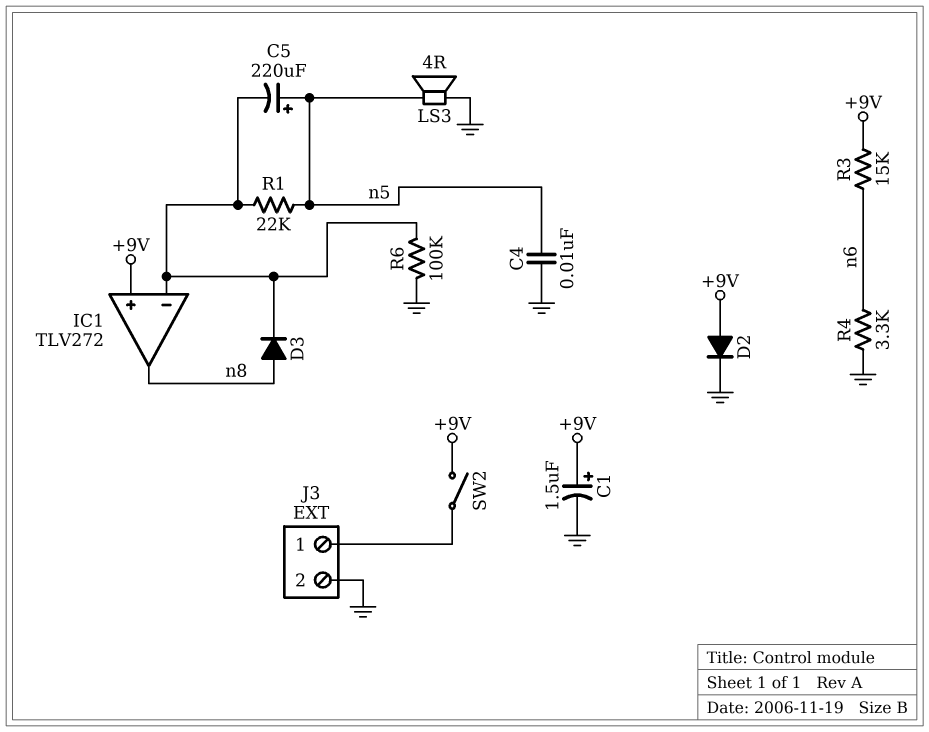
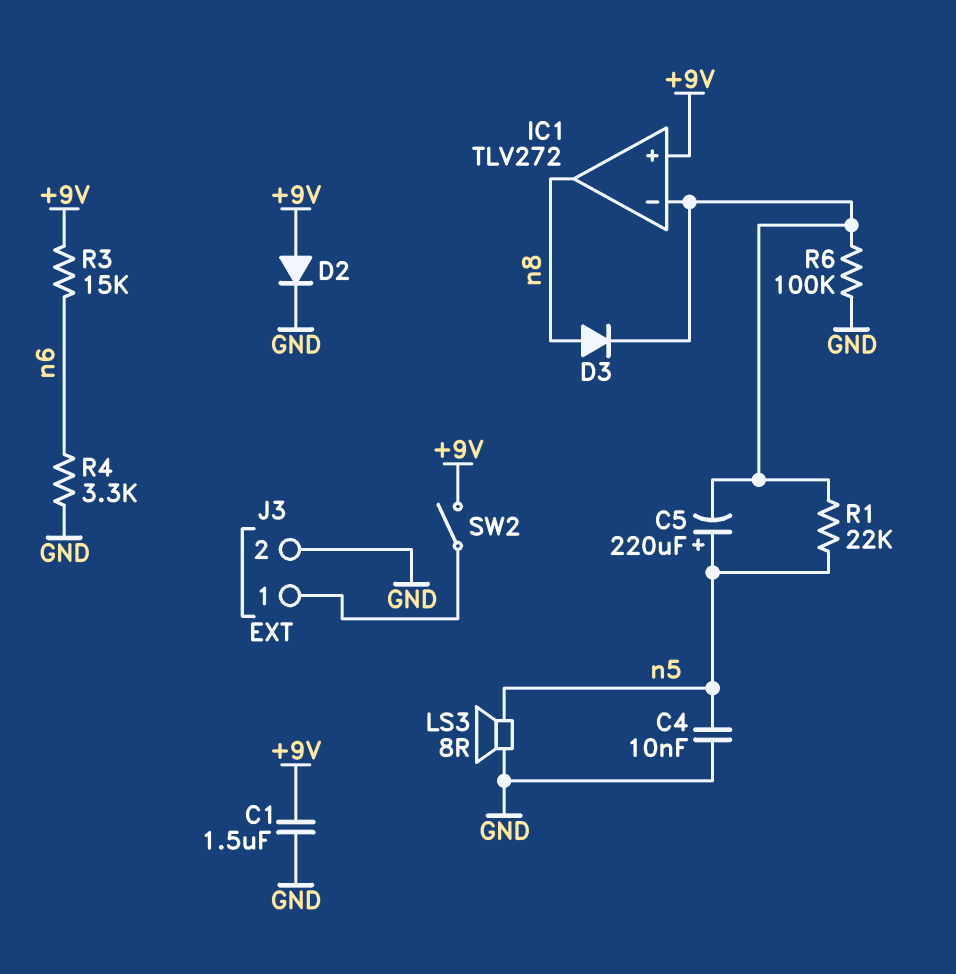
C1: 1.5uF (plus +9V, minus GND) -> 1.5uF (+9V, GND)
LS3: speaker 4R (GND, n5) -> speaker 8R (GND, n5)

